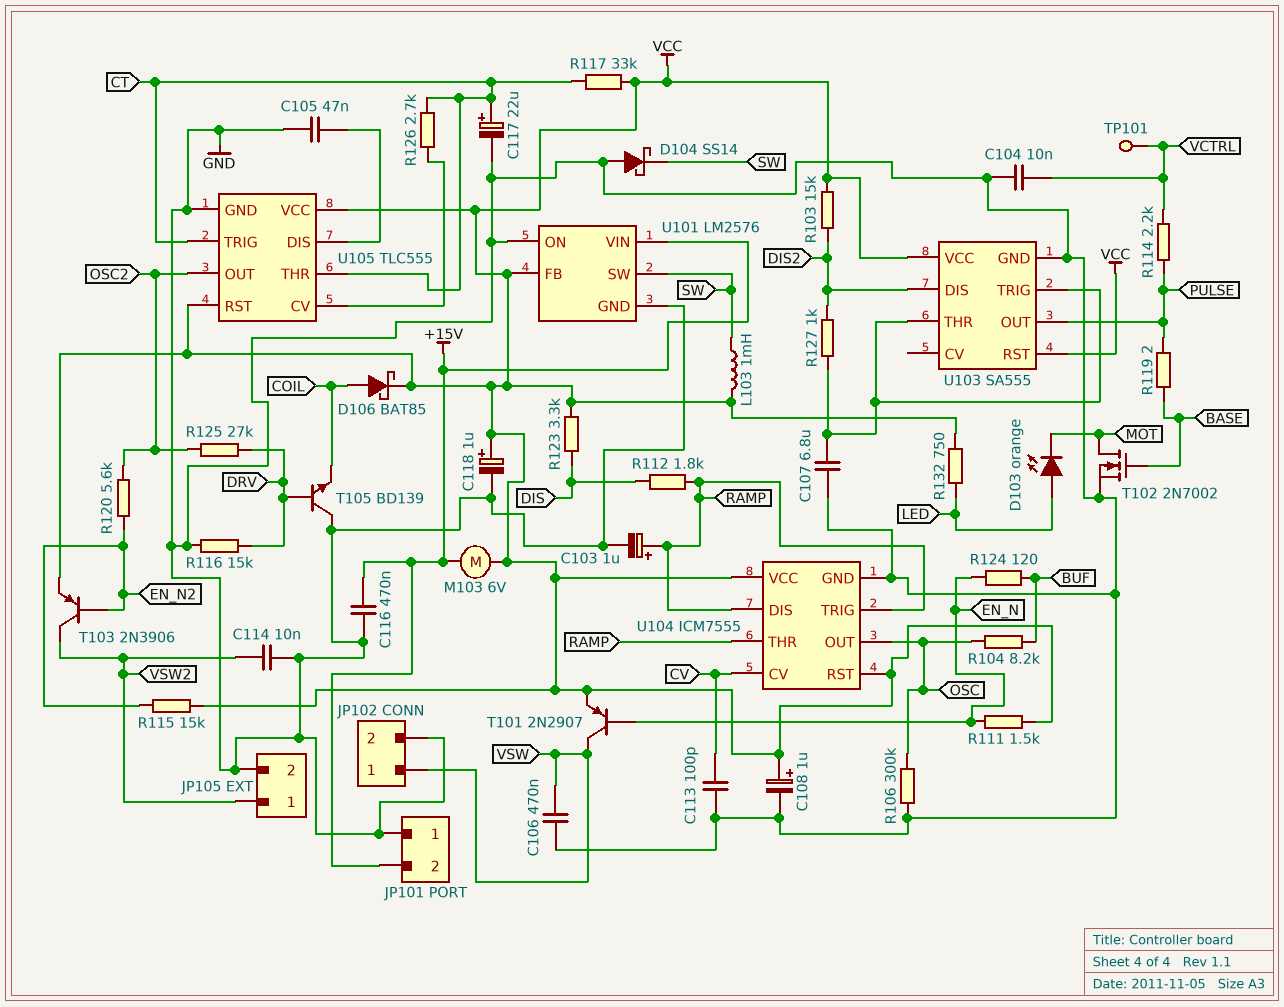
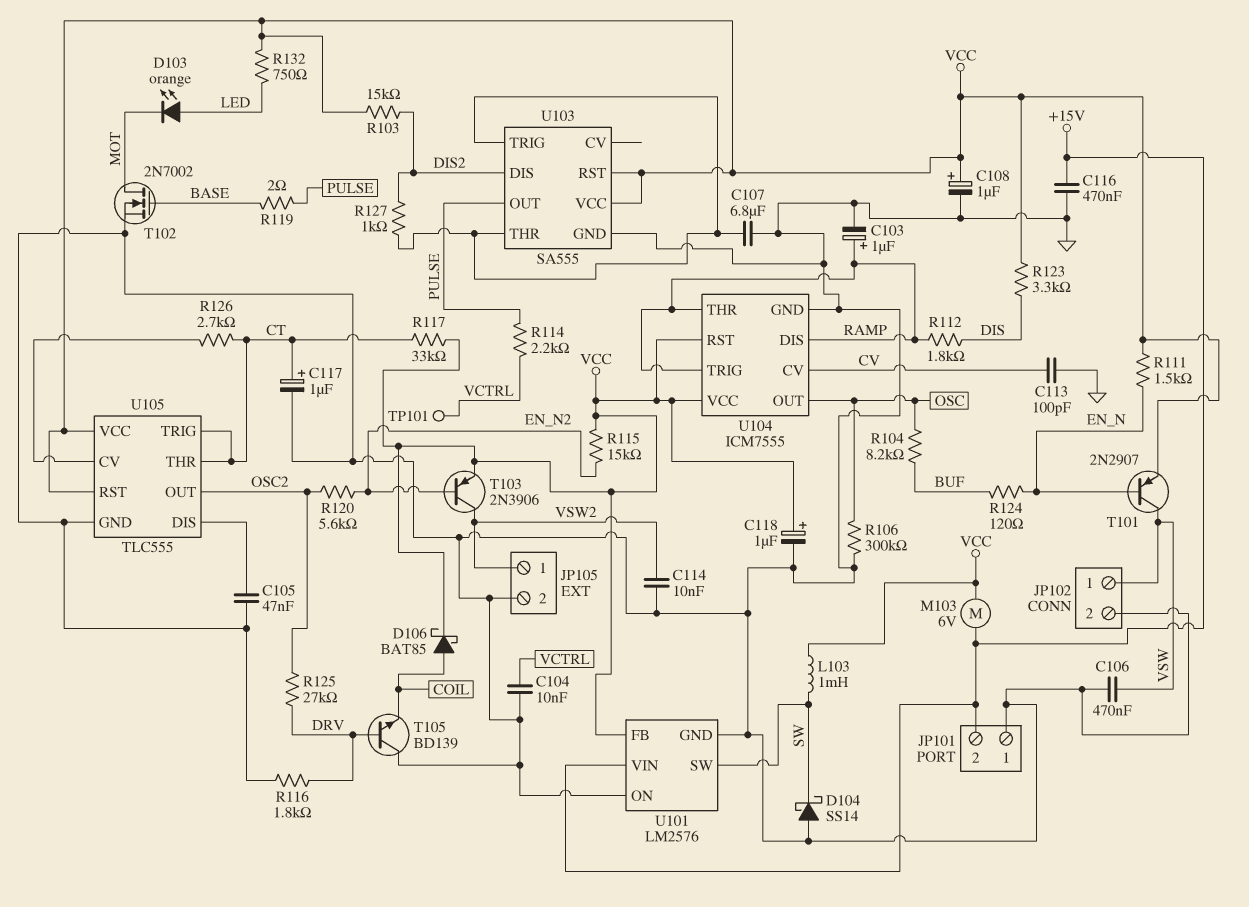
C117: 22uF (plus CT, minus GND) -> 1uF (plus CT, minus GND)
R116: 15k (DRV, GND) -> 1.8k (DRV, GND)

